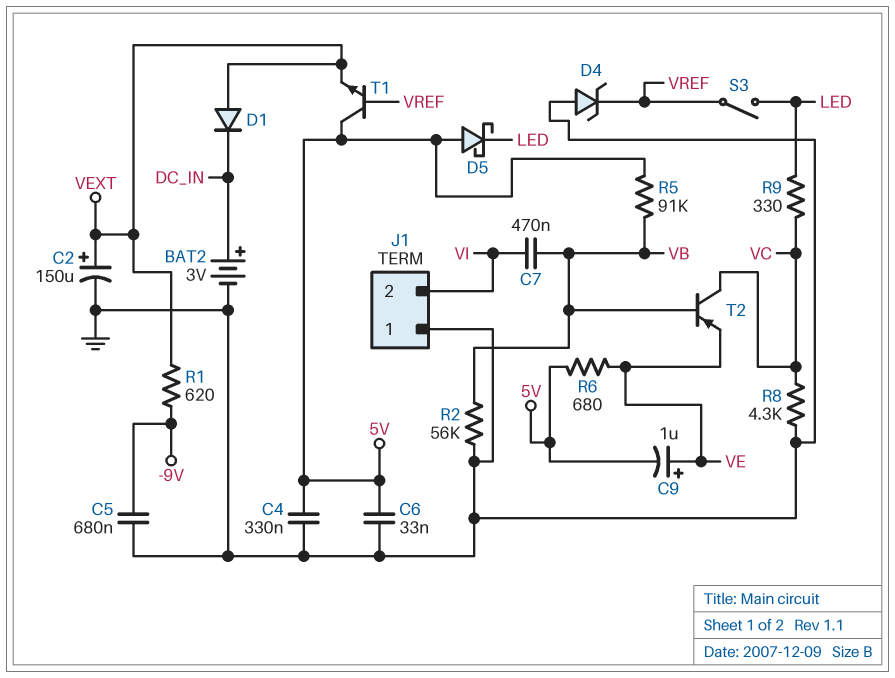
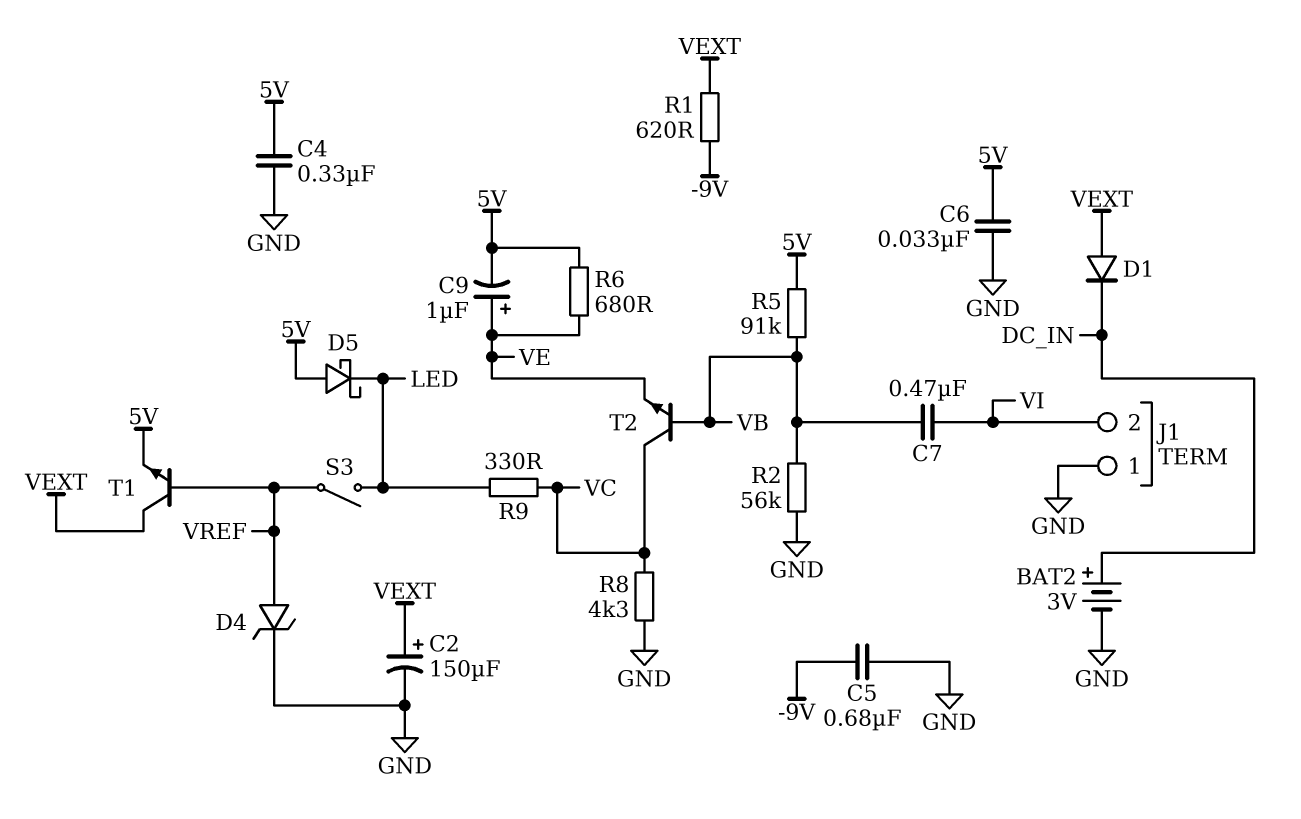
D4: zener (A GND, K VREF) -> zener (A VREF, K GND)
T1: NPN (B VREF, C 5V, E VEXT) -> NPN (B VREF, C VEXT, E 5V)
T2: PNP (B VB, C VC, E VE) -> NPN (B VB, C VC, E VE)

